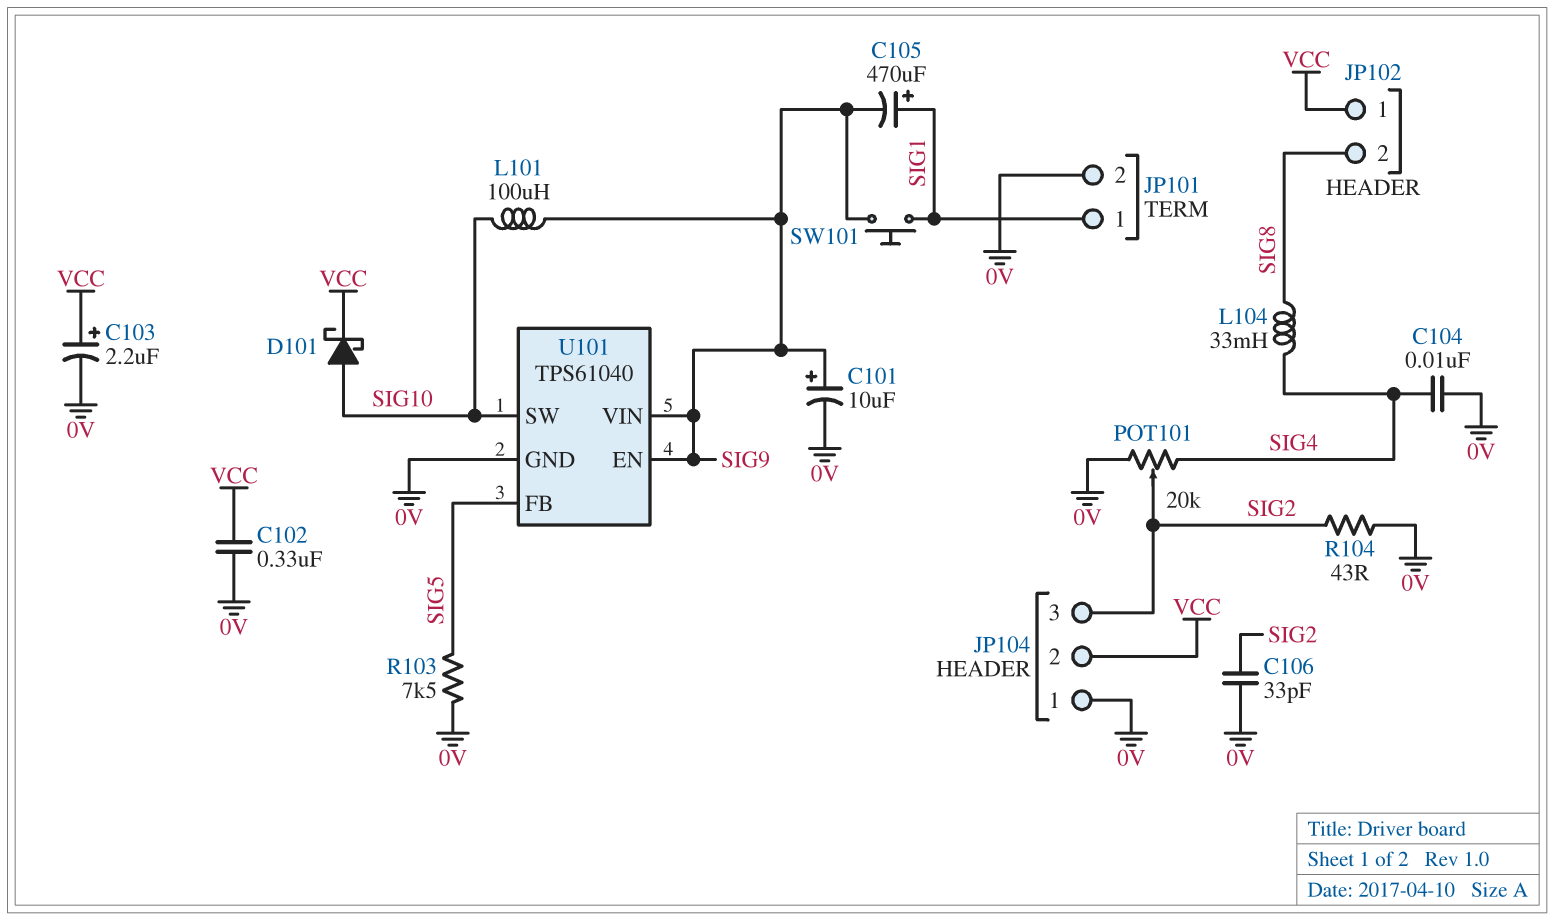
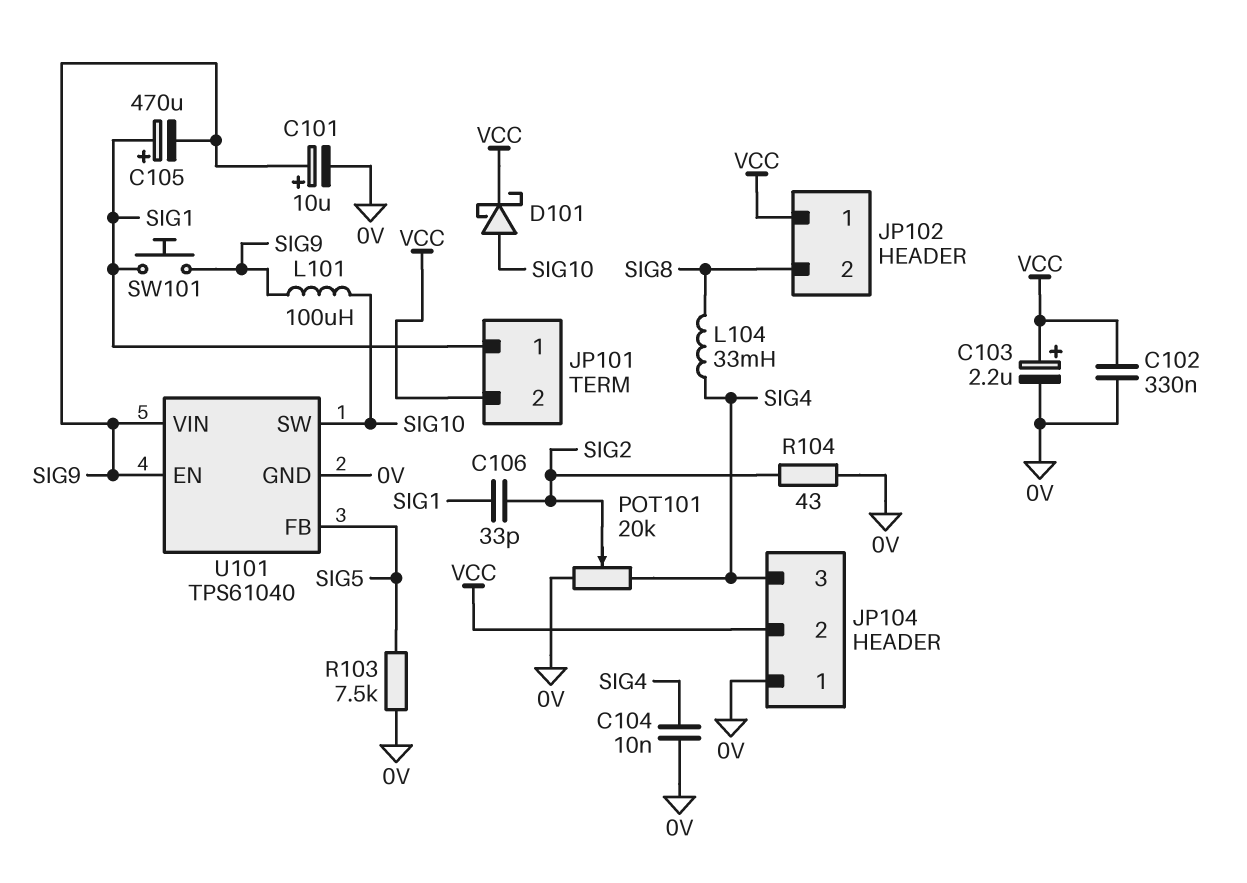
C106: 33pF (0V, SIG2) -> 33pF (SIG1, SIG2)
JP101 pin 2: 0V -> VCC
JP104 pin 3: SIG2 -> SIG4

